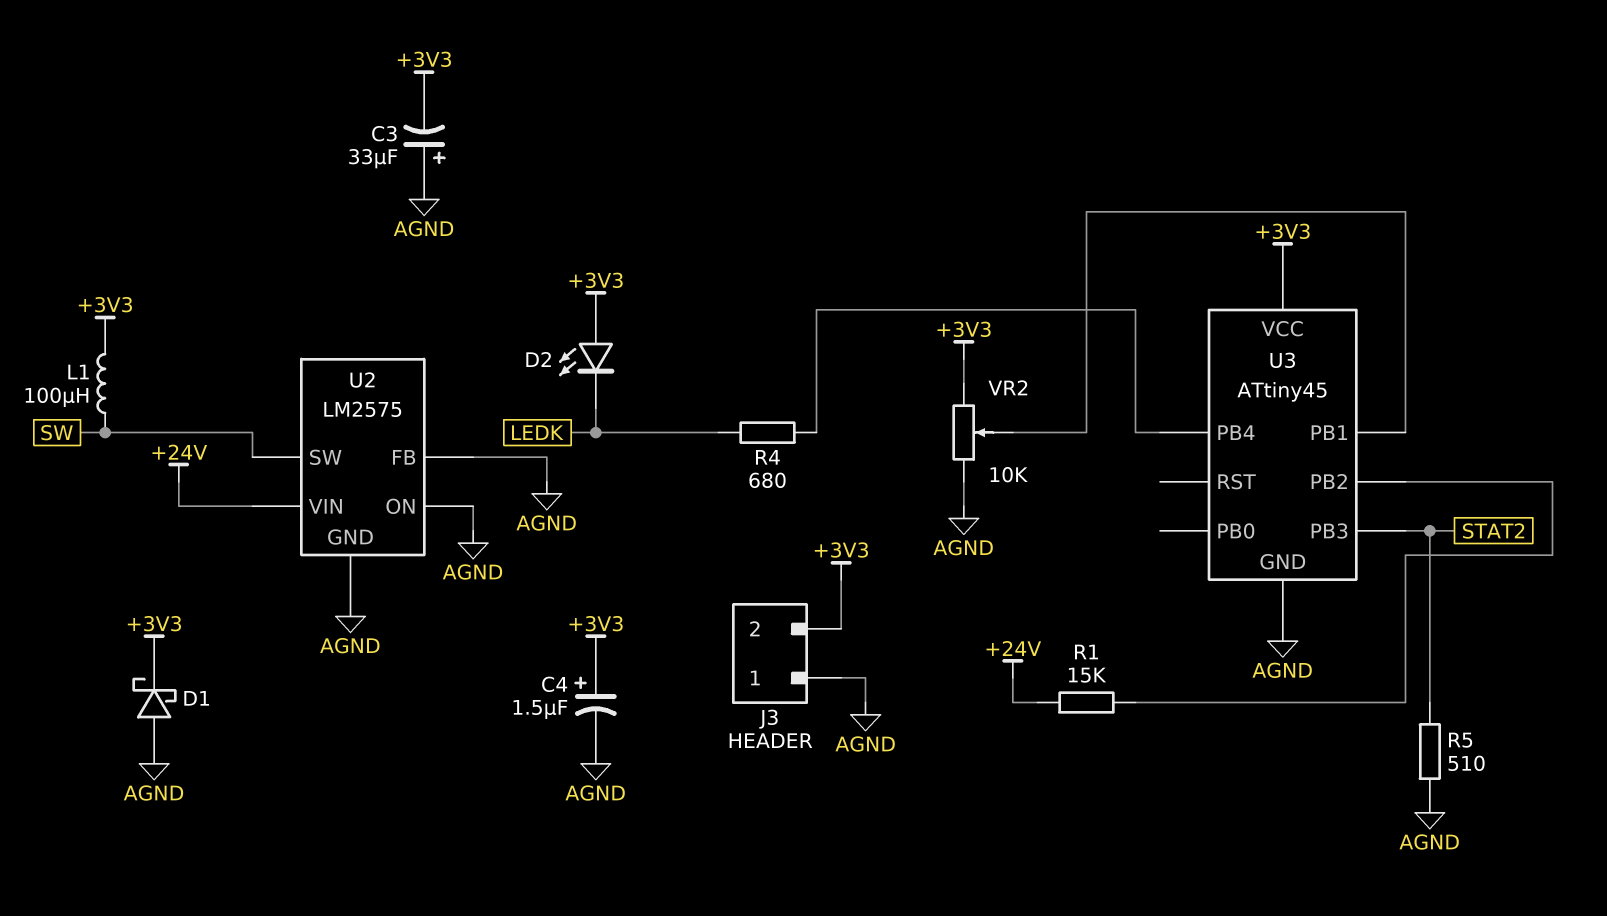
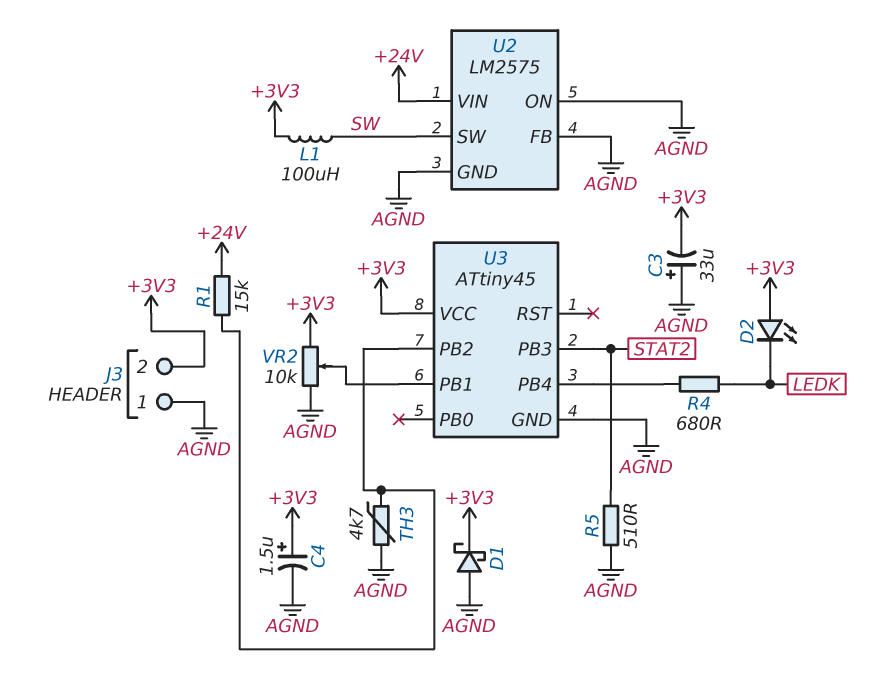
TH3: none -> 4.7k (AGND, U3/PB2)

